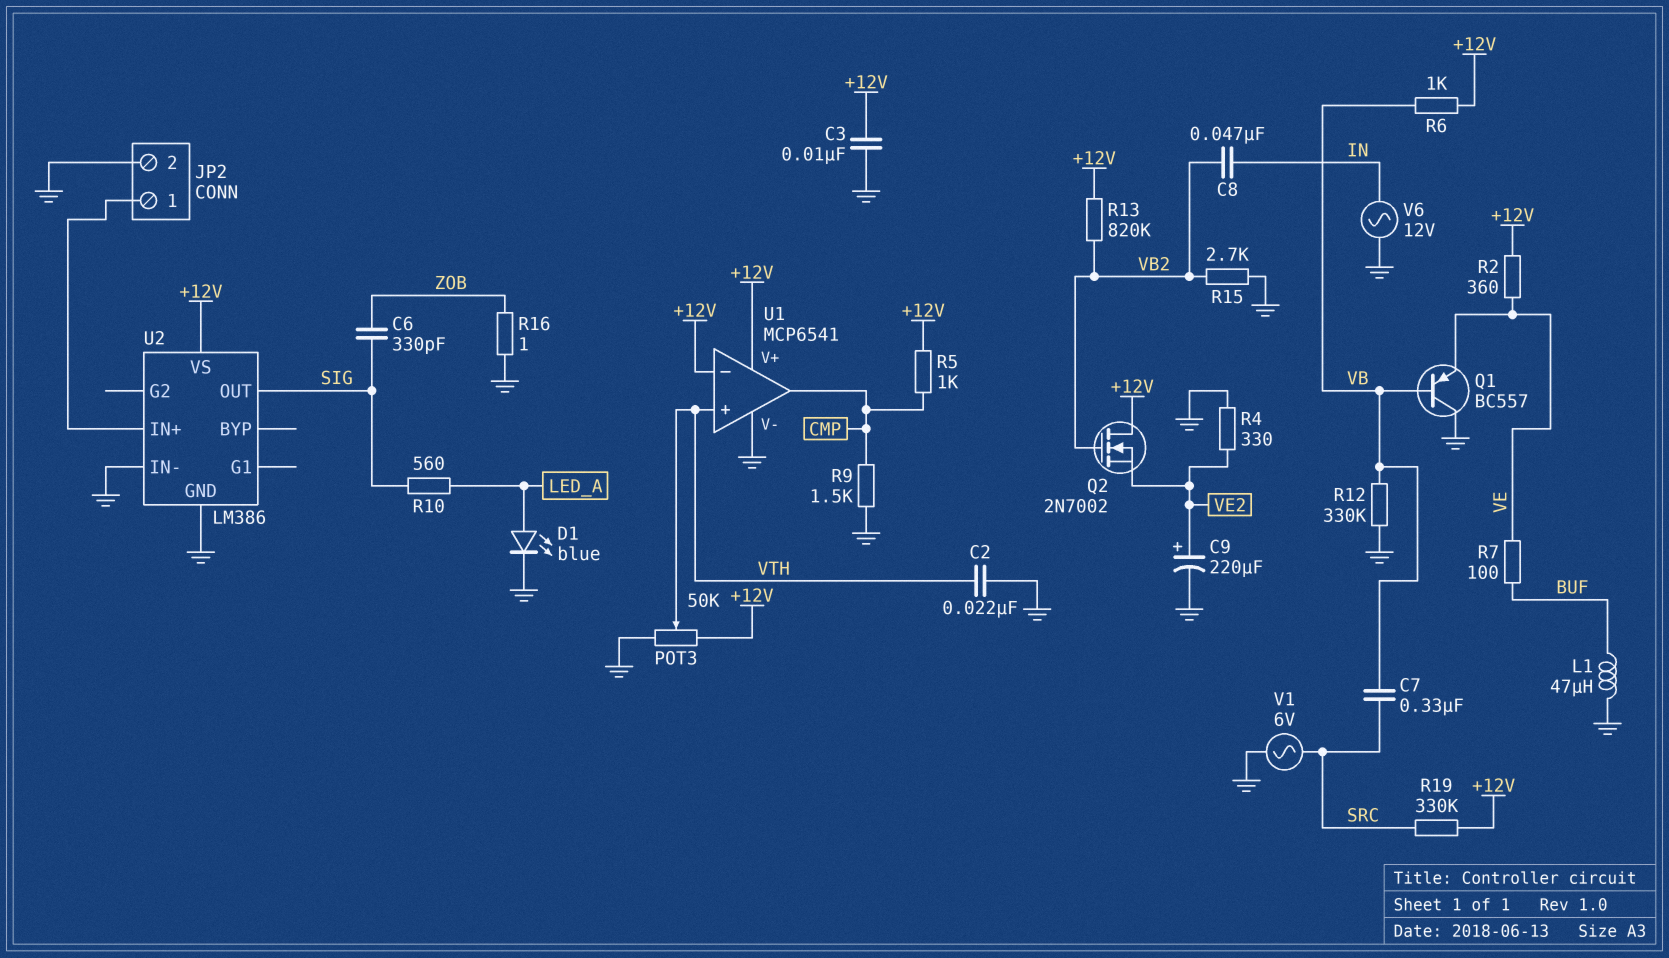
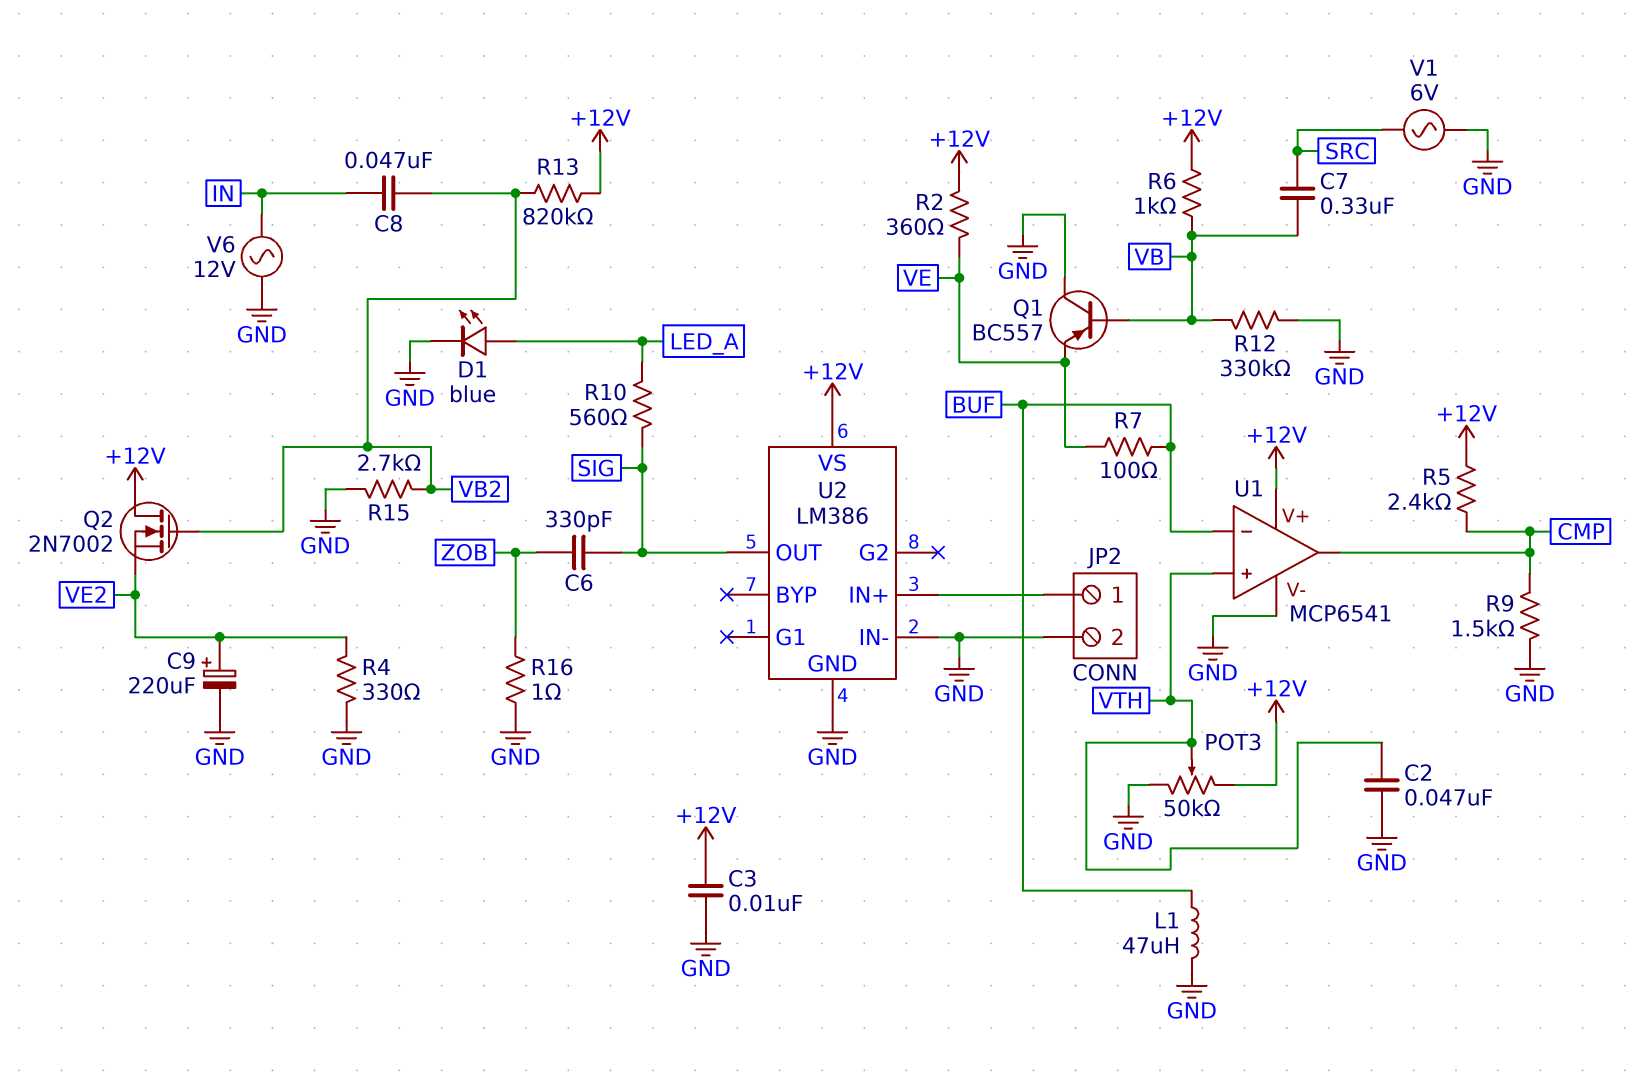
C2: 22nF (GND, VTH) -> 47nF (GND, VTH)
R5: 1k (+12V, CMP) -> 2.4k (+12V, CMP)
R19: 330k (+12V, SRC) -> none
U1 pin in-: +12V -> BUF

